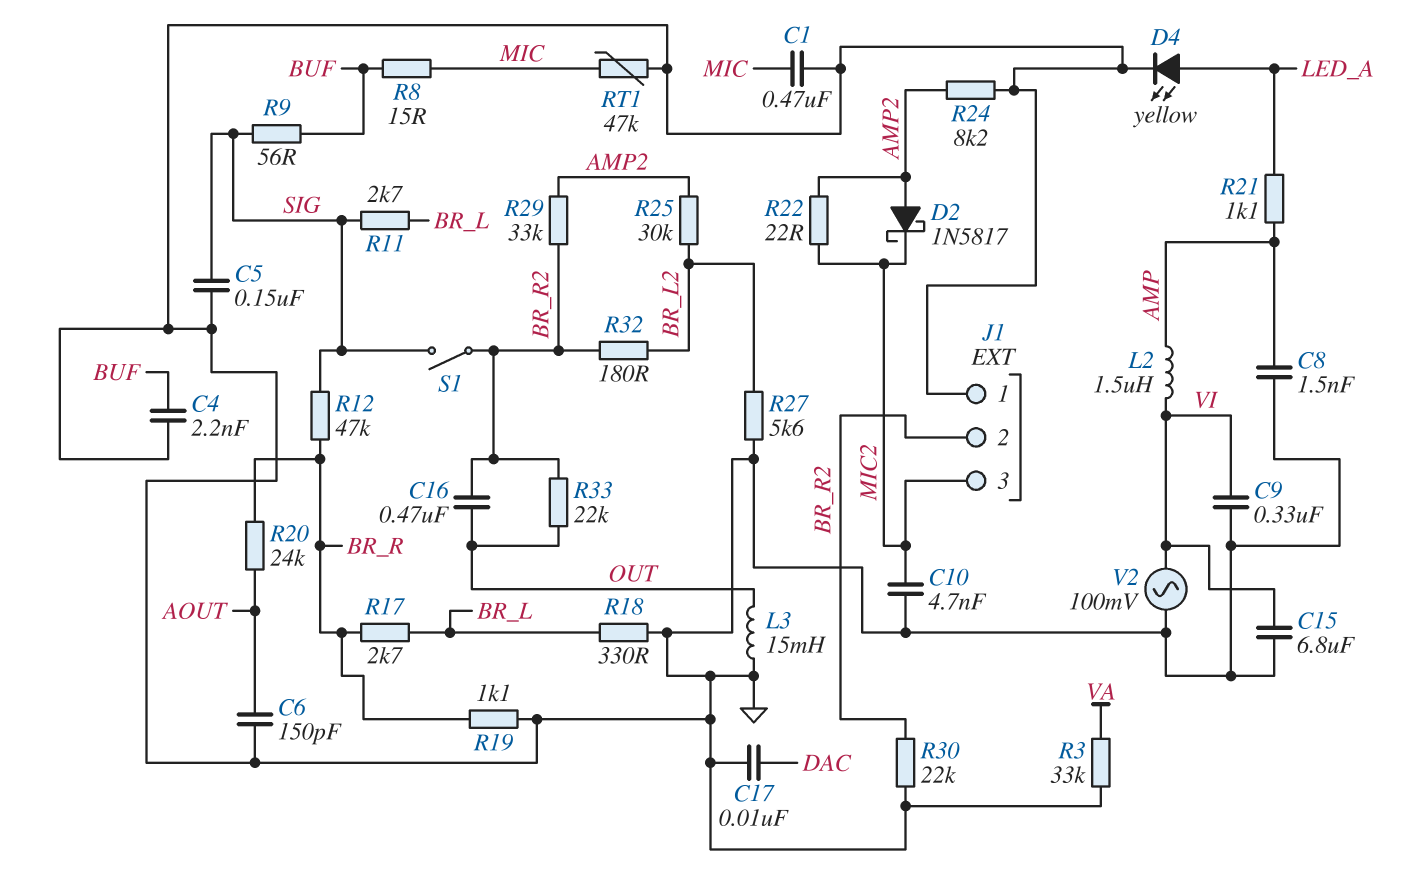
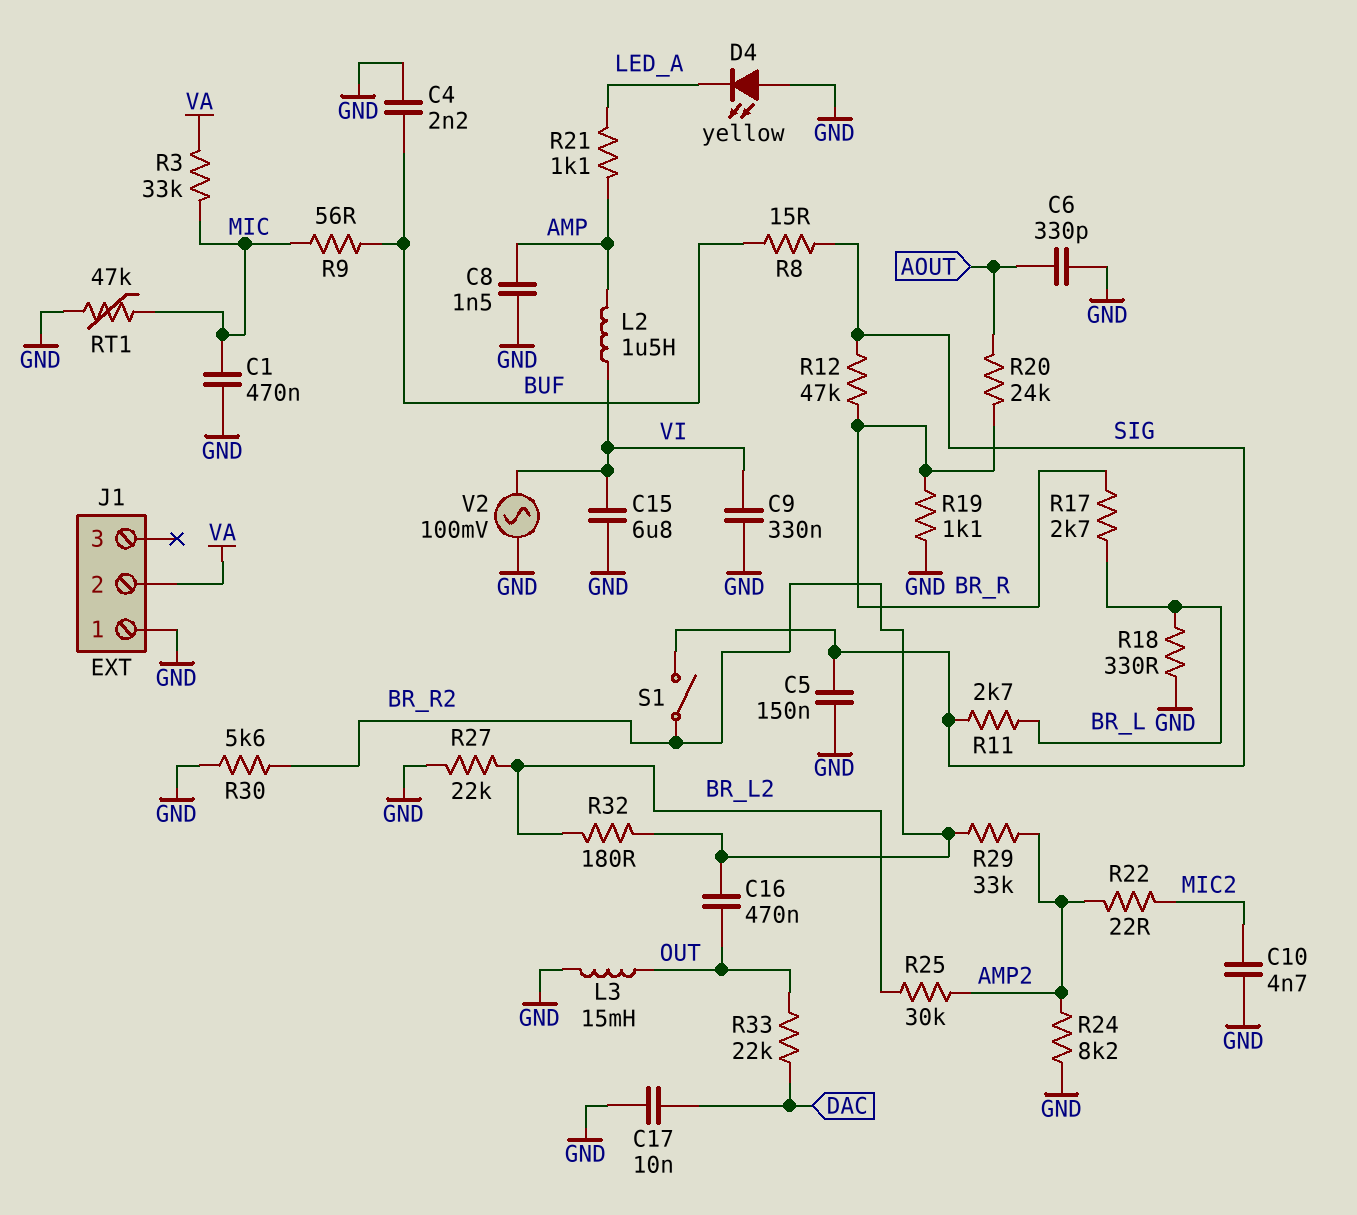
C6: 150pF (AOUT, GND) -> 330pF (AOUT, GND)
D2: schottky 1N5817 (A AMP2, K MIC2) -> none
D4: LED yellow (A LED_A, K GND) -> LED yellow (A GND, K LED_A)
J1 pin 2: BR_R2 -> VA
J1 pin 3: MIC2 -> none
R3: 33k (GND, VA) -> 33k (MIC, VA)
R8: 15 (BUF, MIC) -> 15 (BUF, SIG)
R9: 56 (BUF, SIG) -> 56 (BUF, MIC)
R27: 5.6k (BR_L2, GND) -> 22k (BR_L2, GND)
R30: 22k (BR_R2, GND) -> 5.6k (BR_R2, GND)
R33: 22k (BR_R2, OUT) -> 22k (DAC, OUT)

